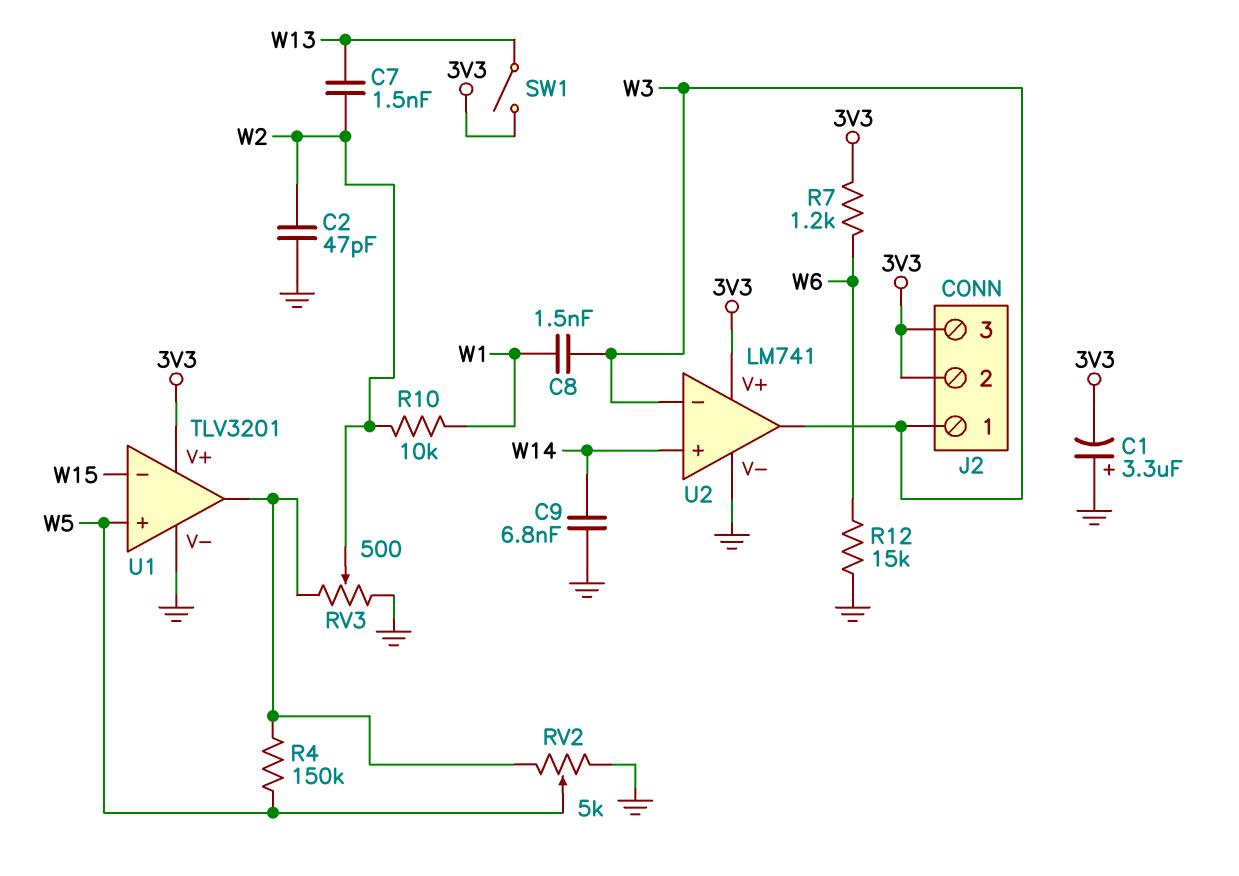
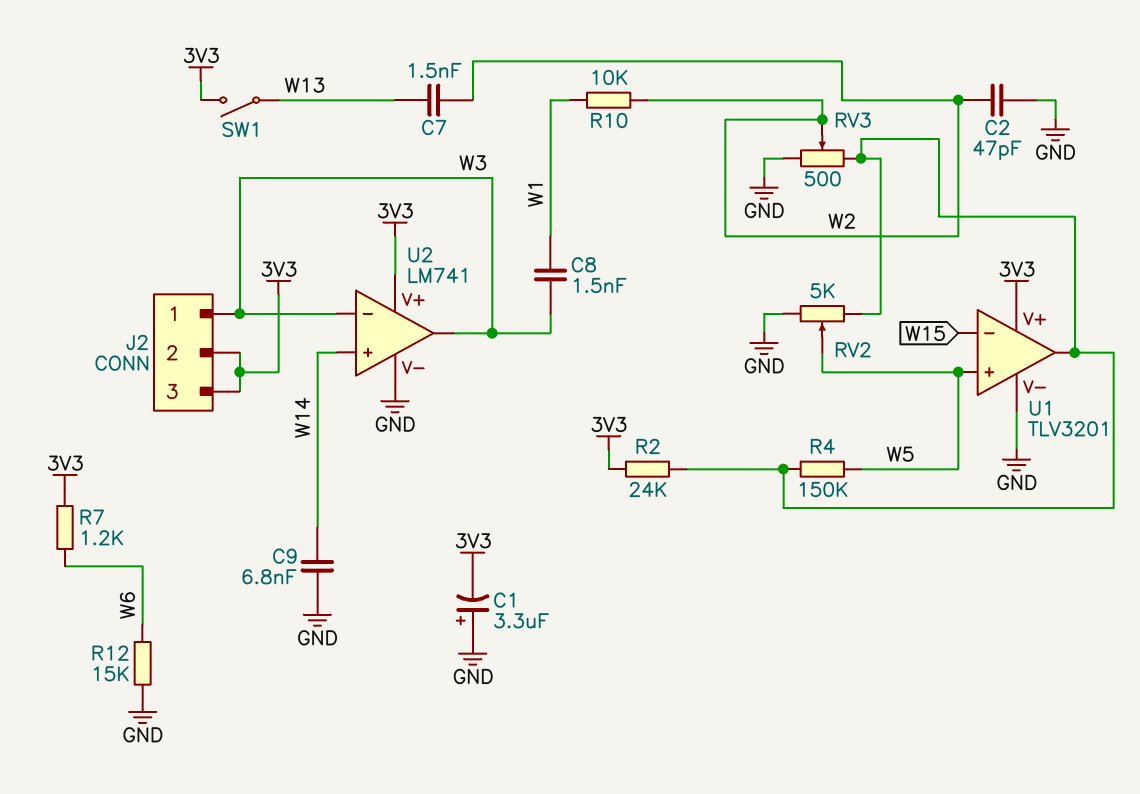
R2: none -> 24k (3V3, U1/out)

